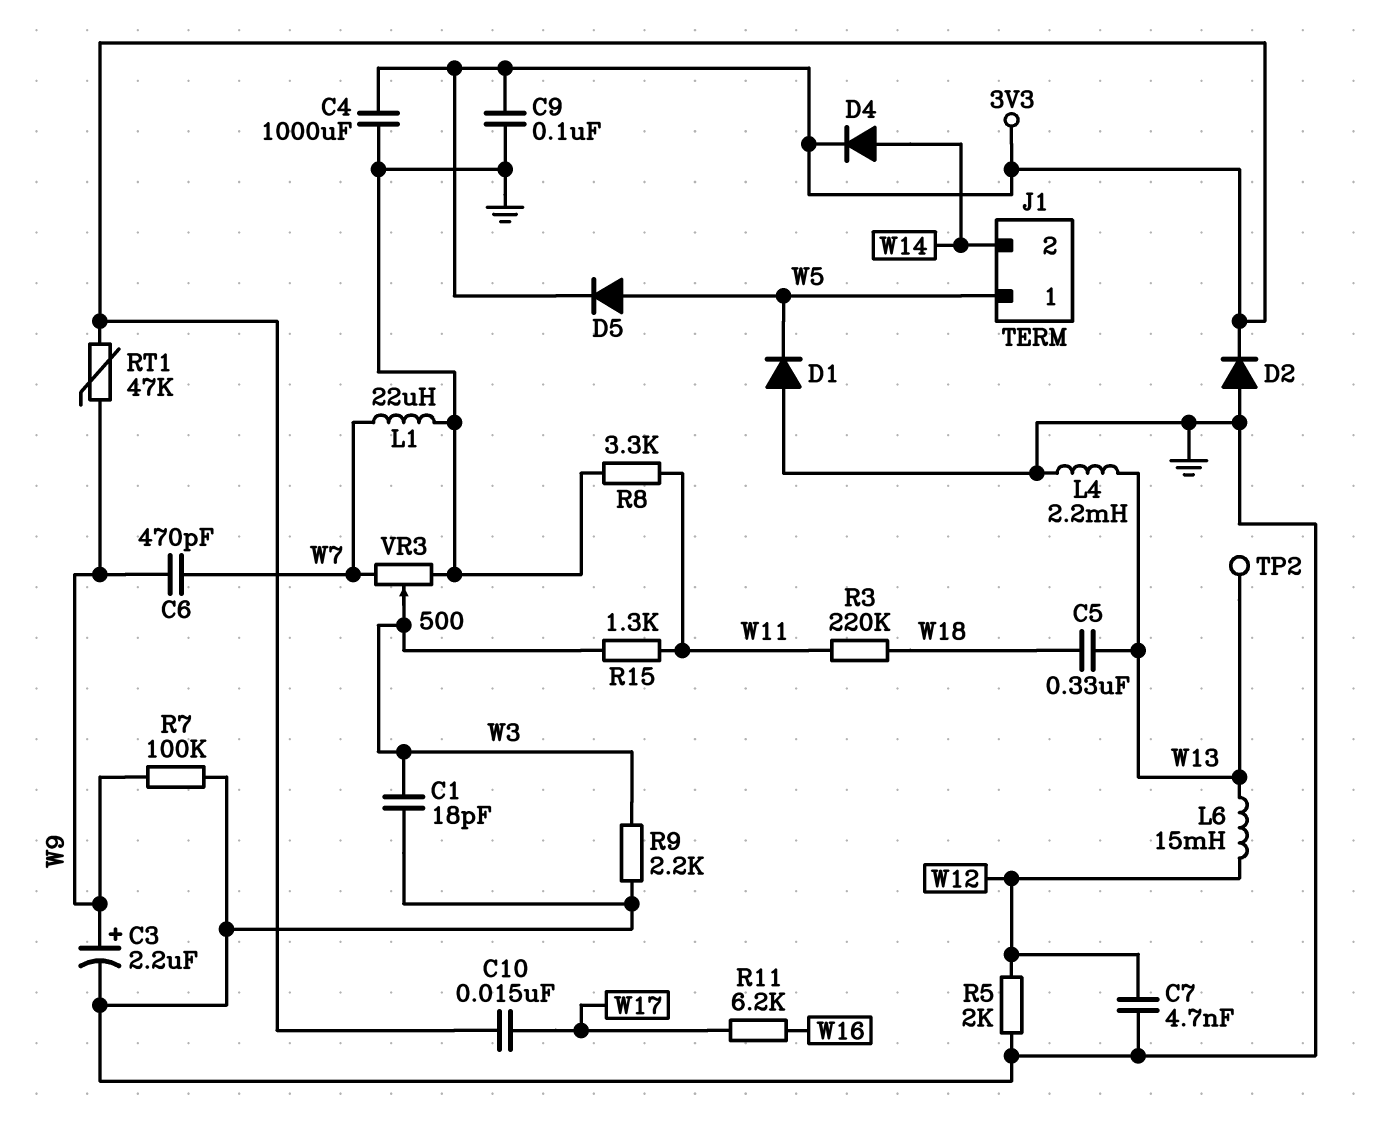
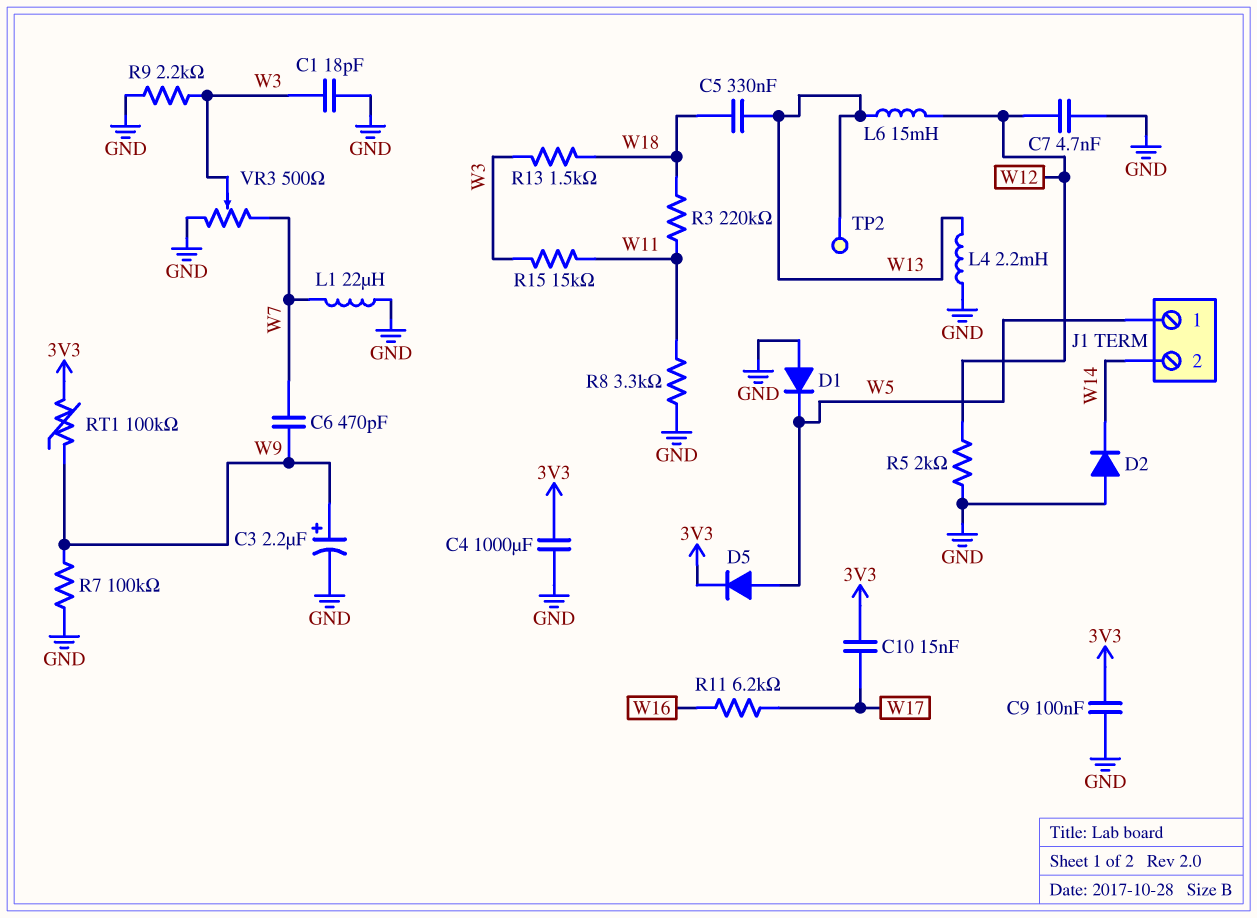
D2: diode (A GND, K 3V3) -> diode (A GND, K W14)
D4: diode (A W14, K 3V3) -> none
R13: none -> 1.5k (W3, W18)
R15: 1.3k (W3, W11) -> 15k (W3, W11)
RT1: 47k (3V3, W9) -> 100k (3V3, W9)

